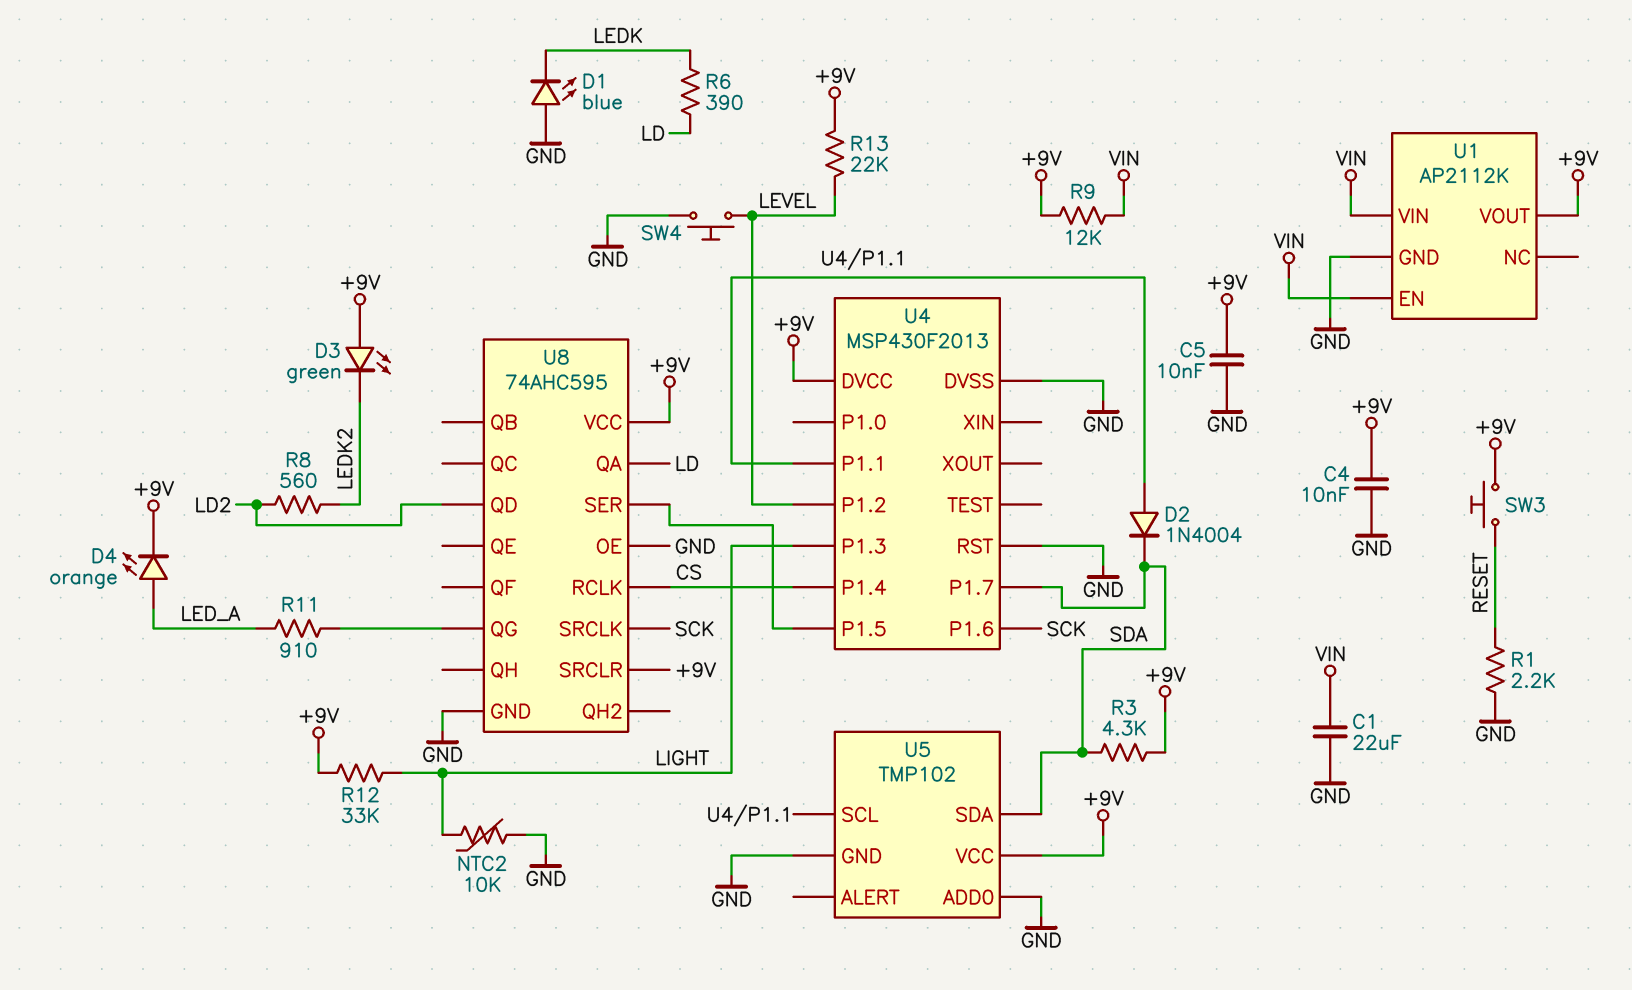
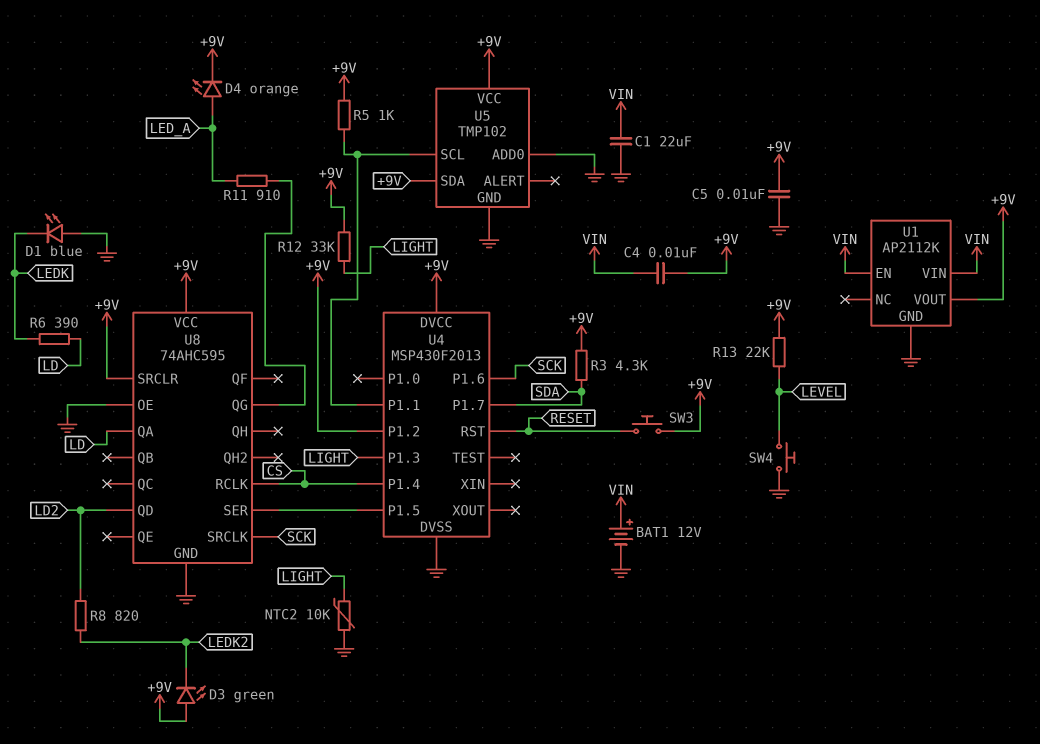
BAT1: none -> 12V (plus VIN, minus GND)
C4: 10nF (+9V, GND) -> 10nF (+9V, VIN)
D2: diode 1N4004 (A U4/P1.1, K SDA) -> none
R1: 2.2k (GND, RESET) -> none
R5: none -> 1k (+9V, U4/P1.1)
R8: 560 (LD2, LEDK2) -> 820 (LD2, LEDK2)
R9: 12k (+9V, VIN) -> none
U4 pin P1.2: LEVEL -> +9V
U4 pin RST: GND -> RESET
U5 pin SDA: SDA -> +9V

